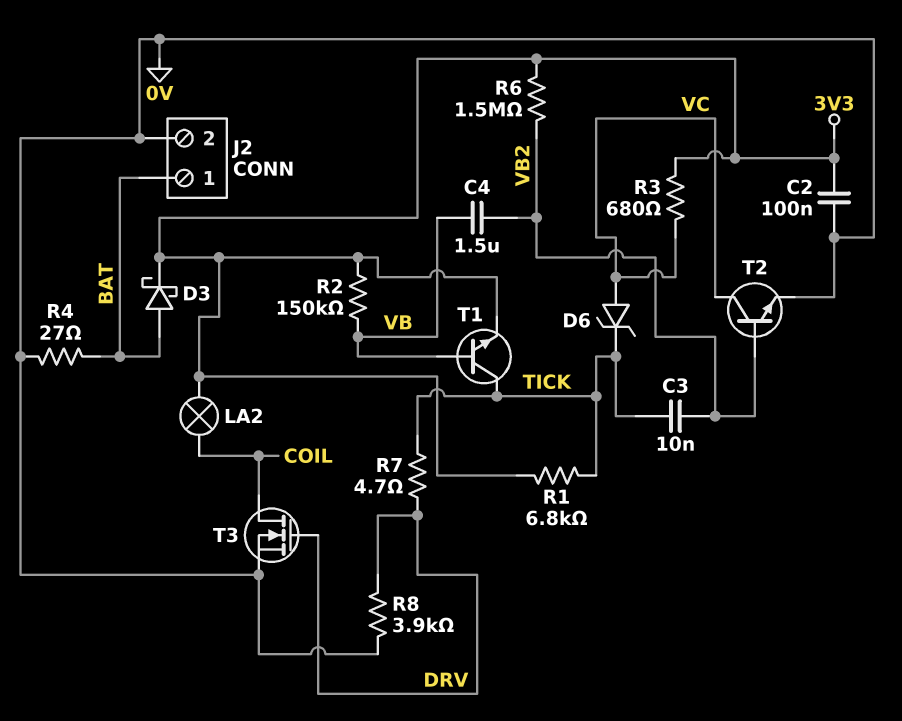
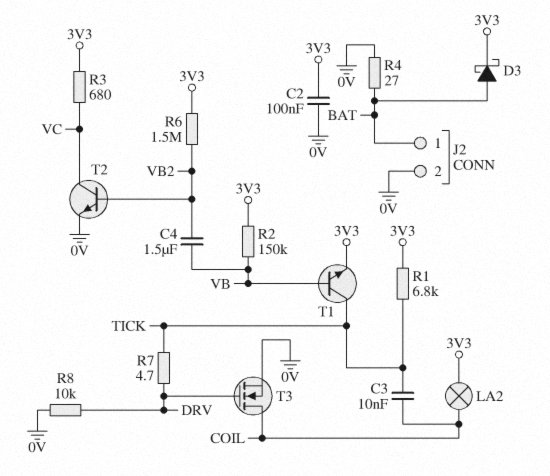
C3: 10nF (TICK, VB2) -> 10nF (COIL, TICK)
D6: zener (A VC, K TICK) -> none
R8: 3.9k (0V, DRV) -> 10k (0V, DRV)

